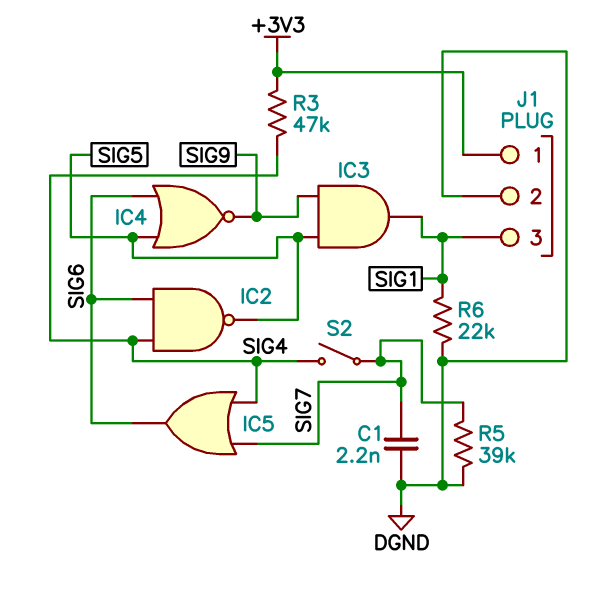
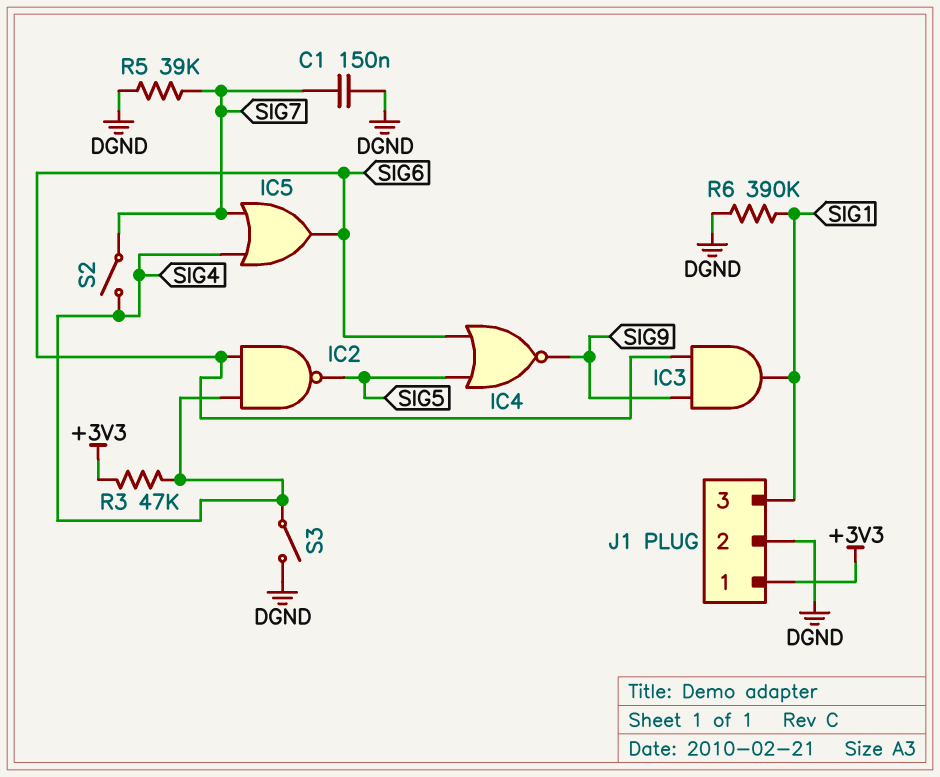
C1: 2.2nF (DGND, SIG7) -> 150nF (DGND, SIG7)
IC3: AND (in SIG5, in SIG9, out SIG1) -> AND (in SIG6, in SIG9, out SIG1)
R6: 22k (DGND, SIG1) -> 390k (DGND, SIG1)
S3: none -> switch (DGND, SIG4)

